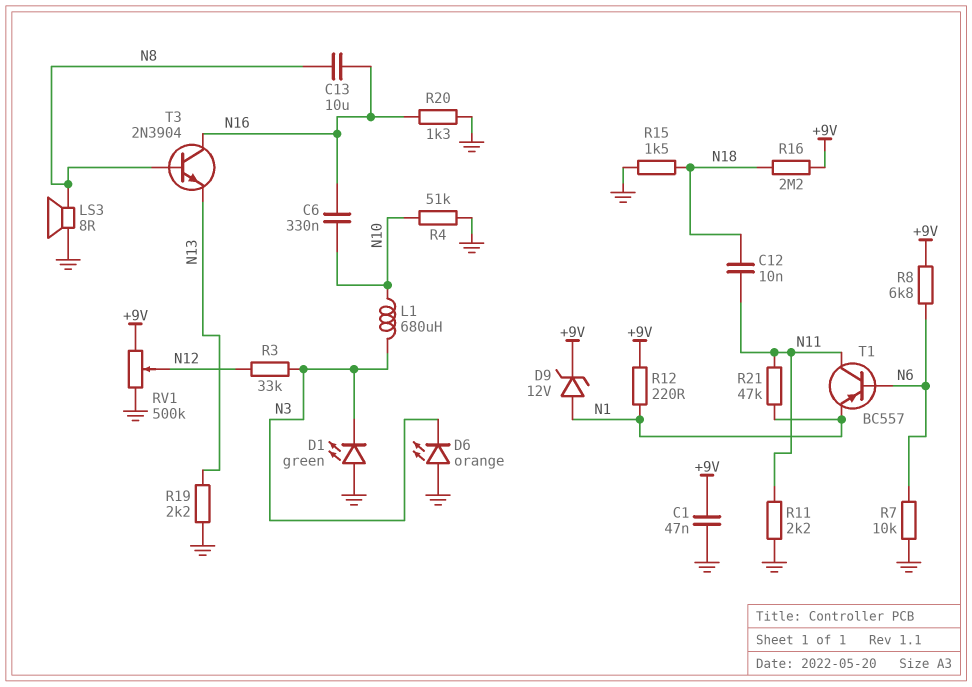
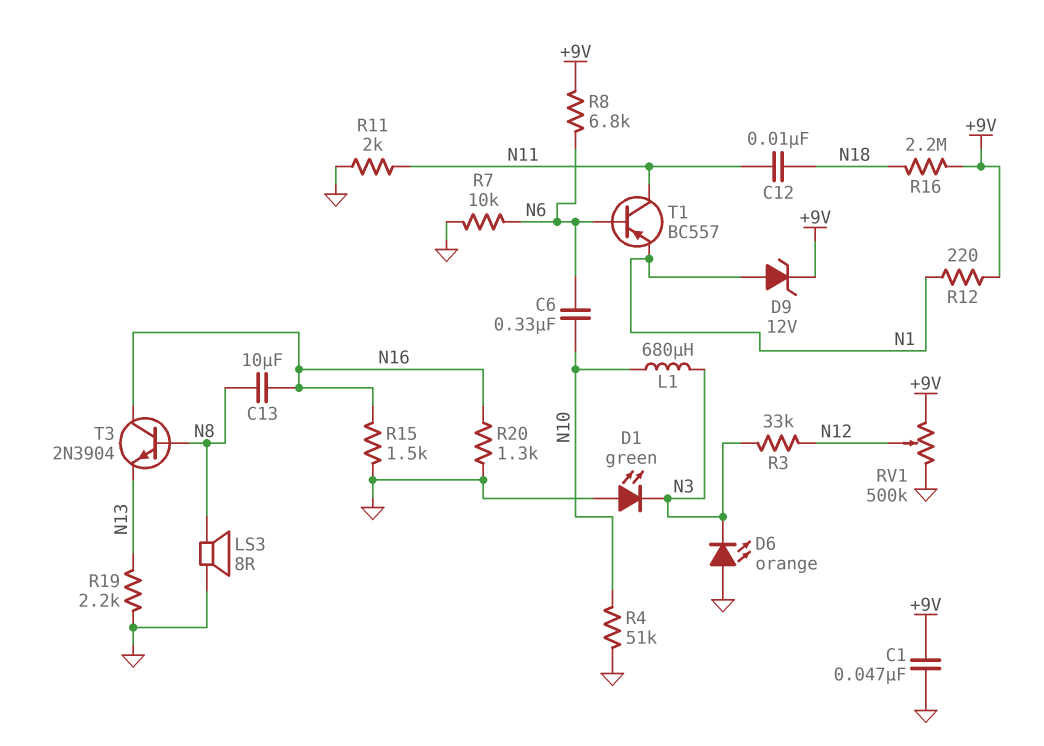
C6: 330nF (N10, N16) -> 330nF (N6, N10)
R11: 2.2k (GND, N11) -> 2k (GND, N11)
R15: 1.5k (GND, N18) -> 1.5k (GND, N16)
R21: 47k (N1, N11) -> none

